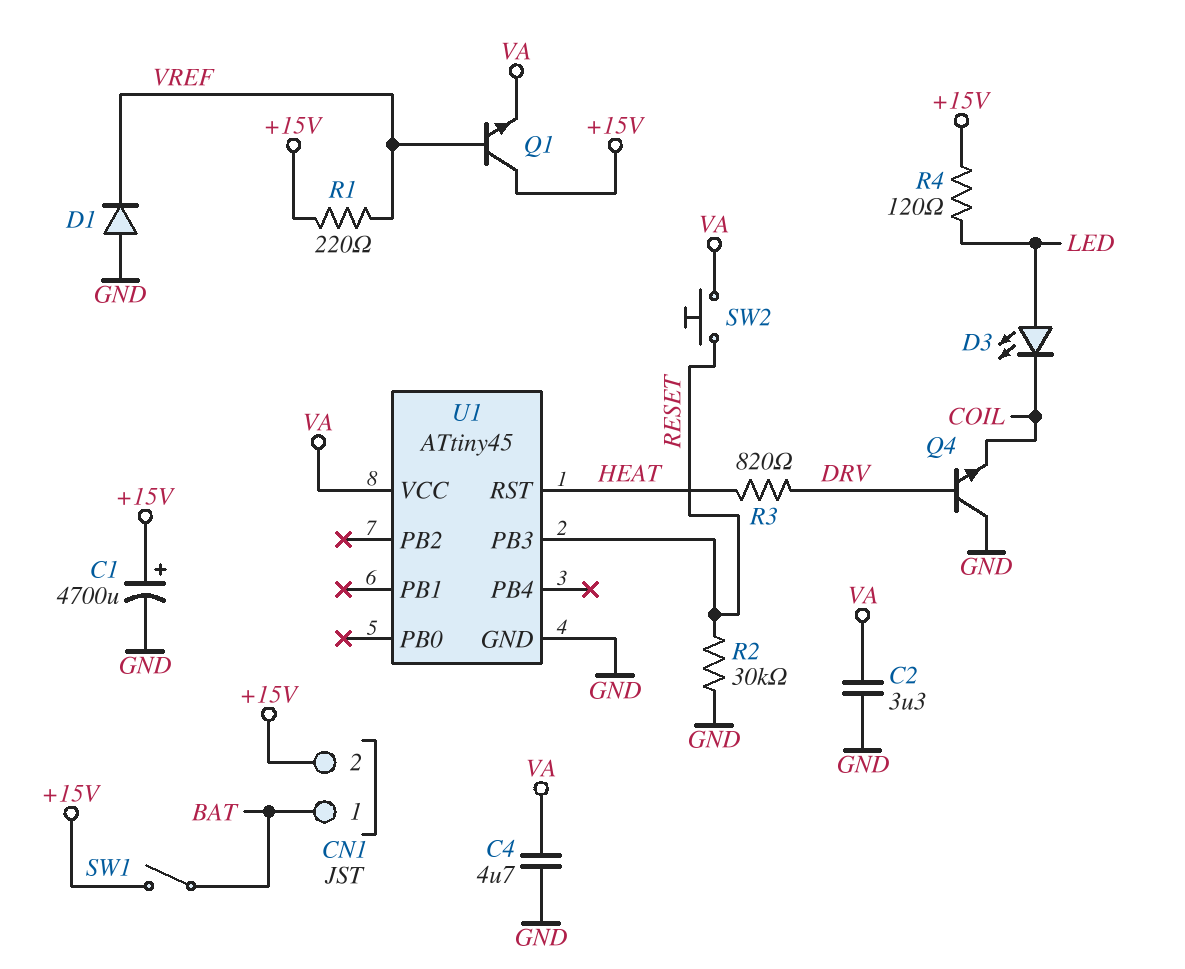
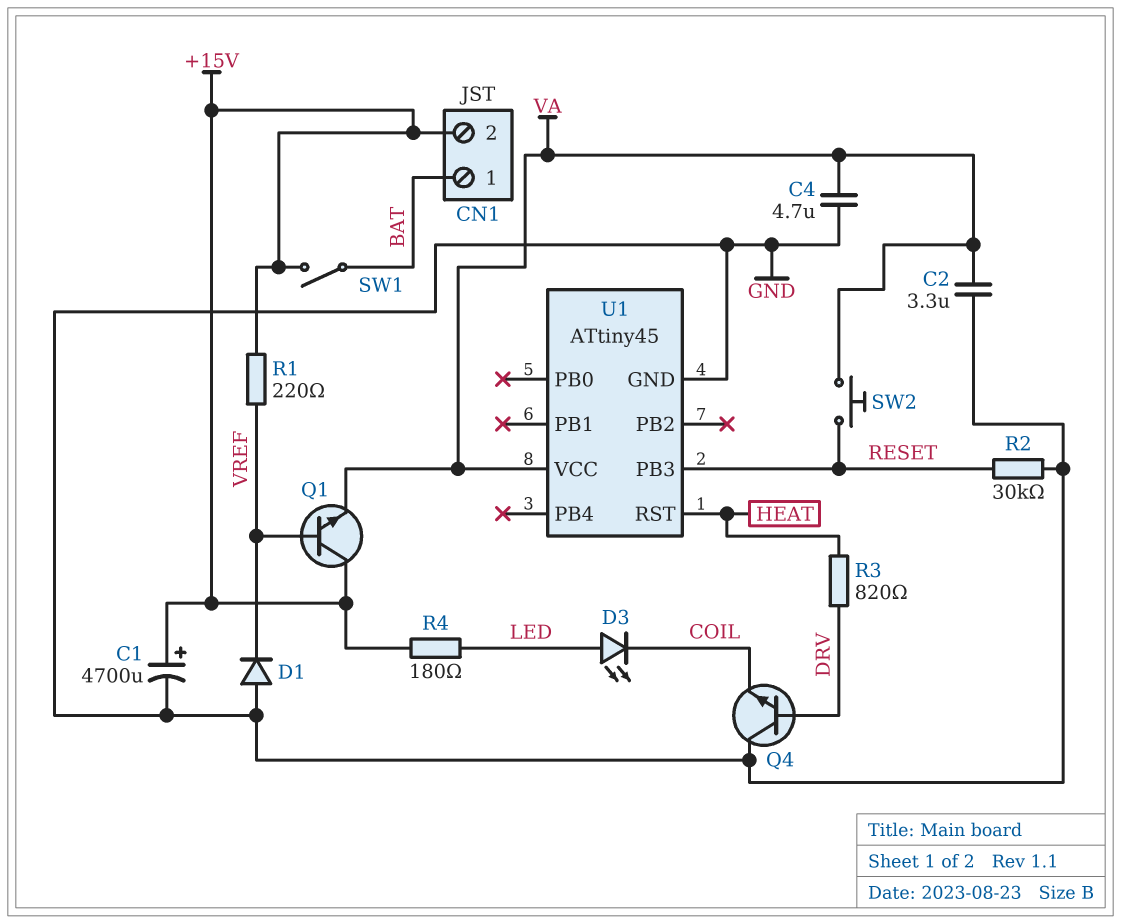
R4: 120 (+15V, LED) -> 180 (+15V, LED)

